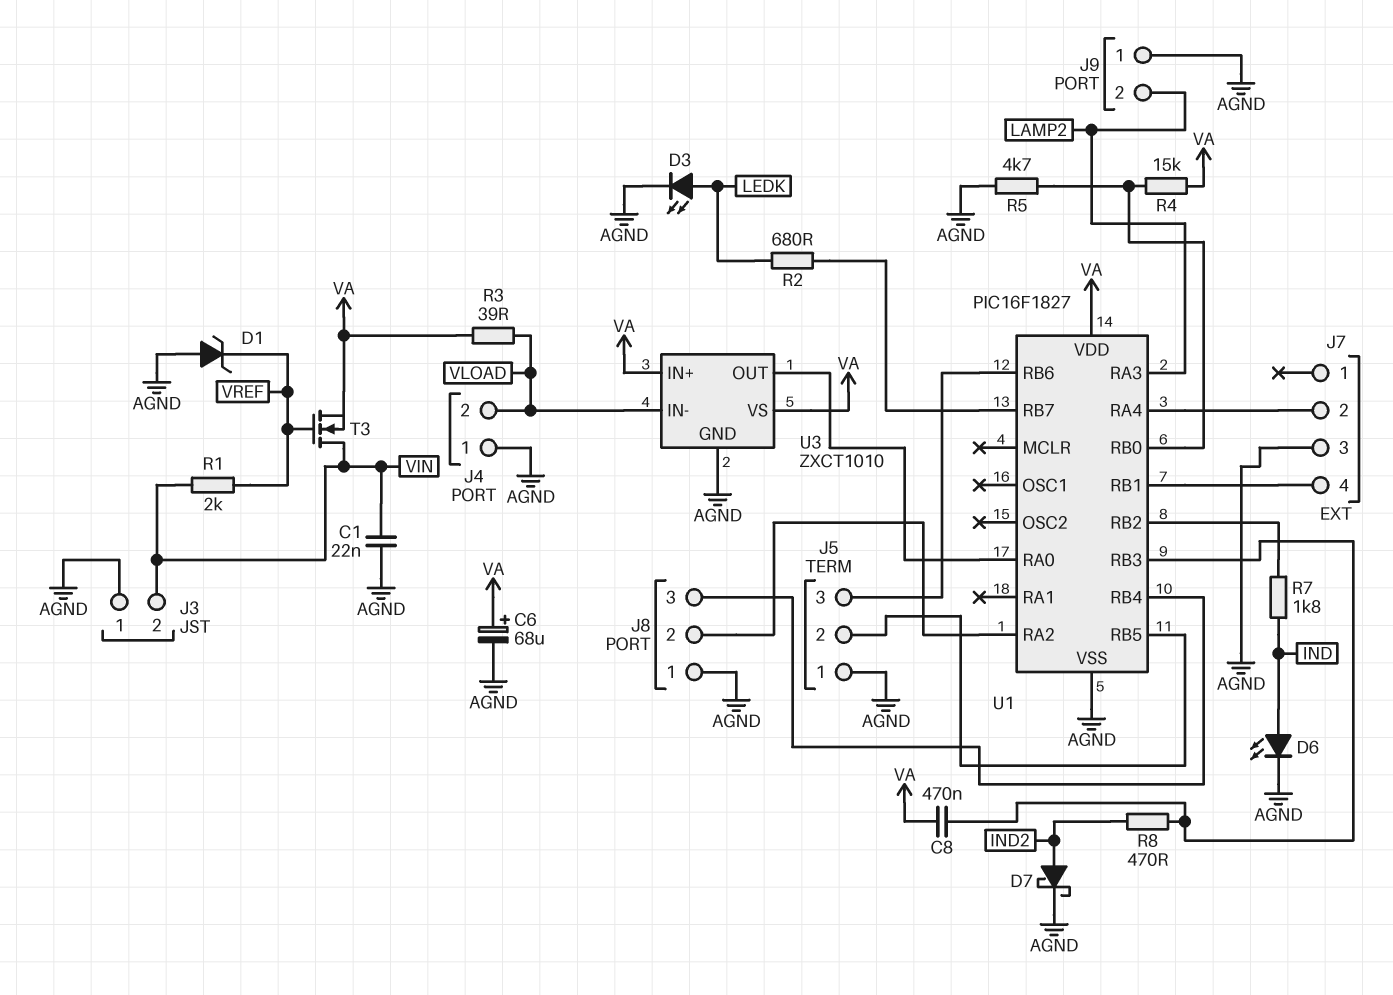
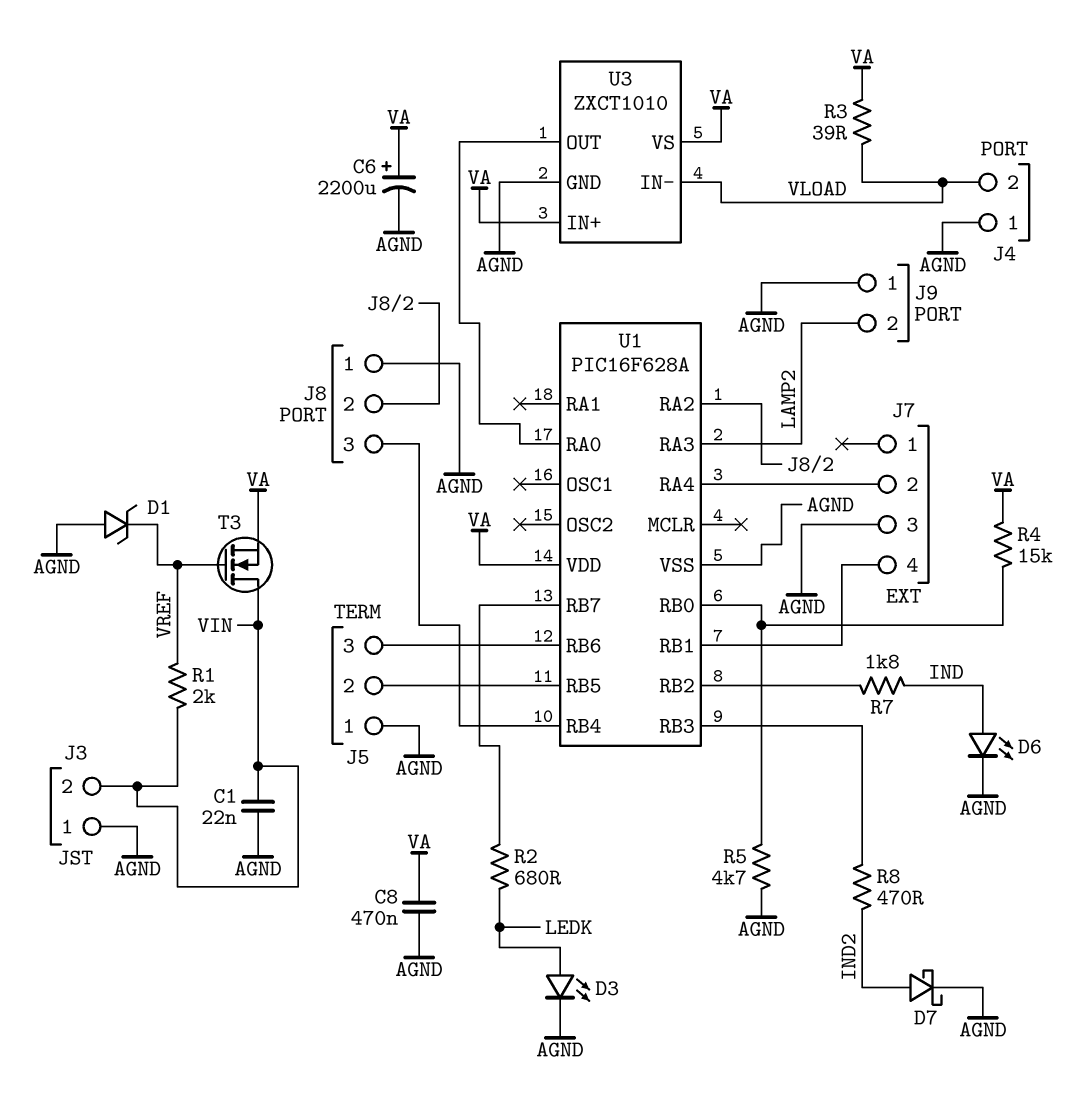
C6: 68uF (plus VA, minus AGND) -> 2200uF (plus VA, minus AGND)
C8: 470nF (U1/RB3, VA) -> 470nF (AGND, VA)
U1: PIC16F1827 -> PIC16F628A

